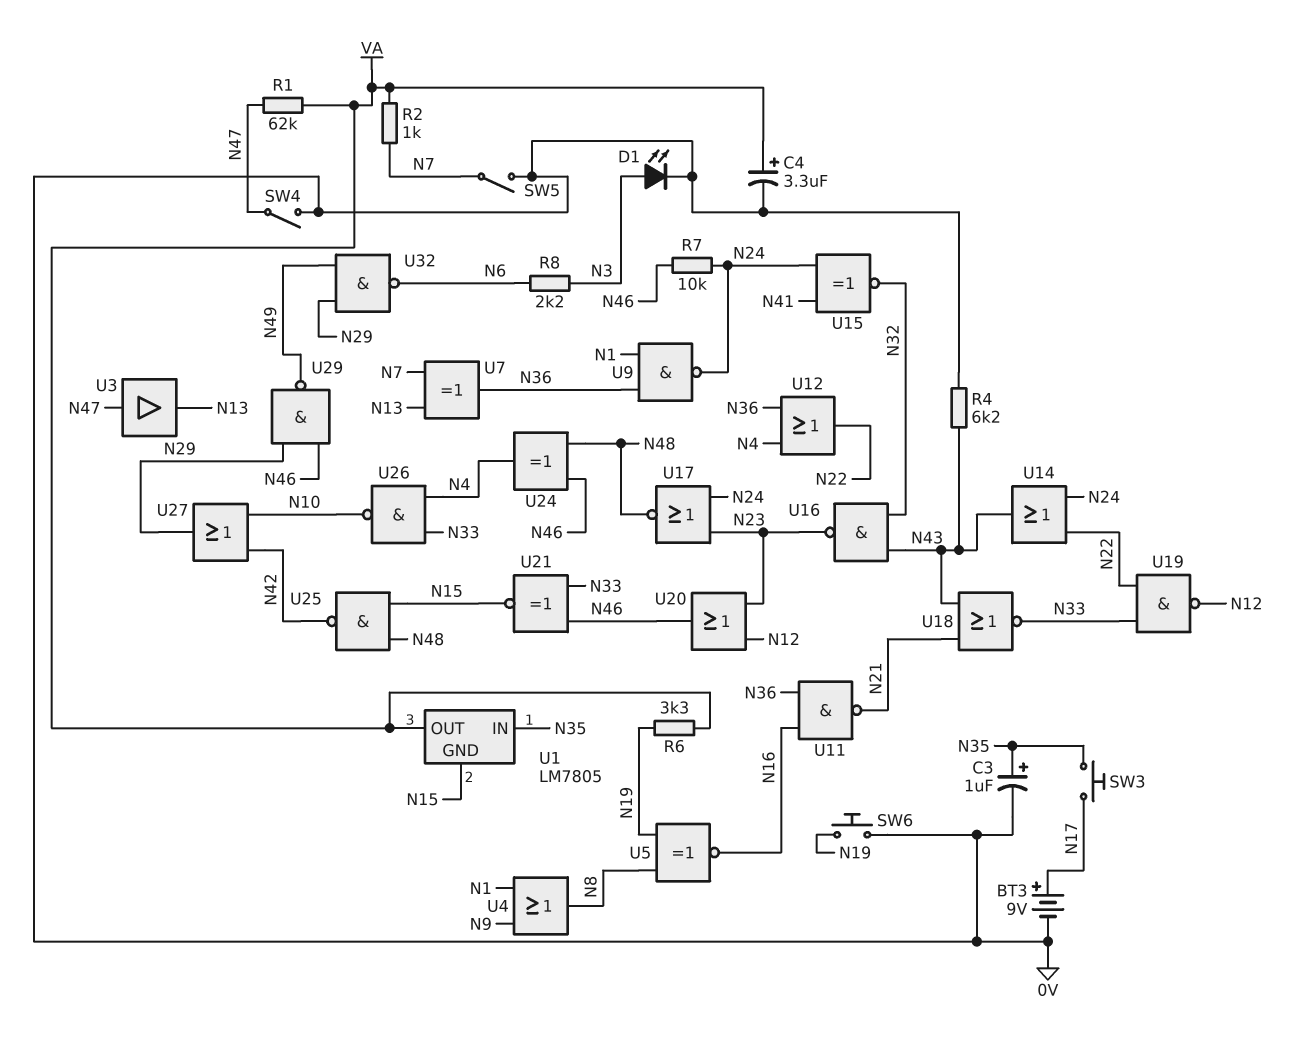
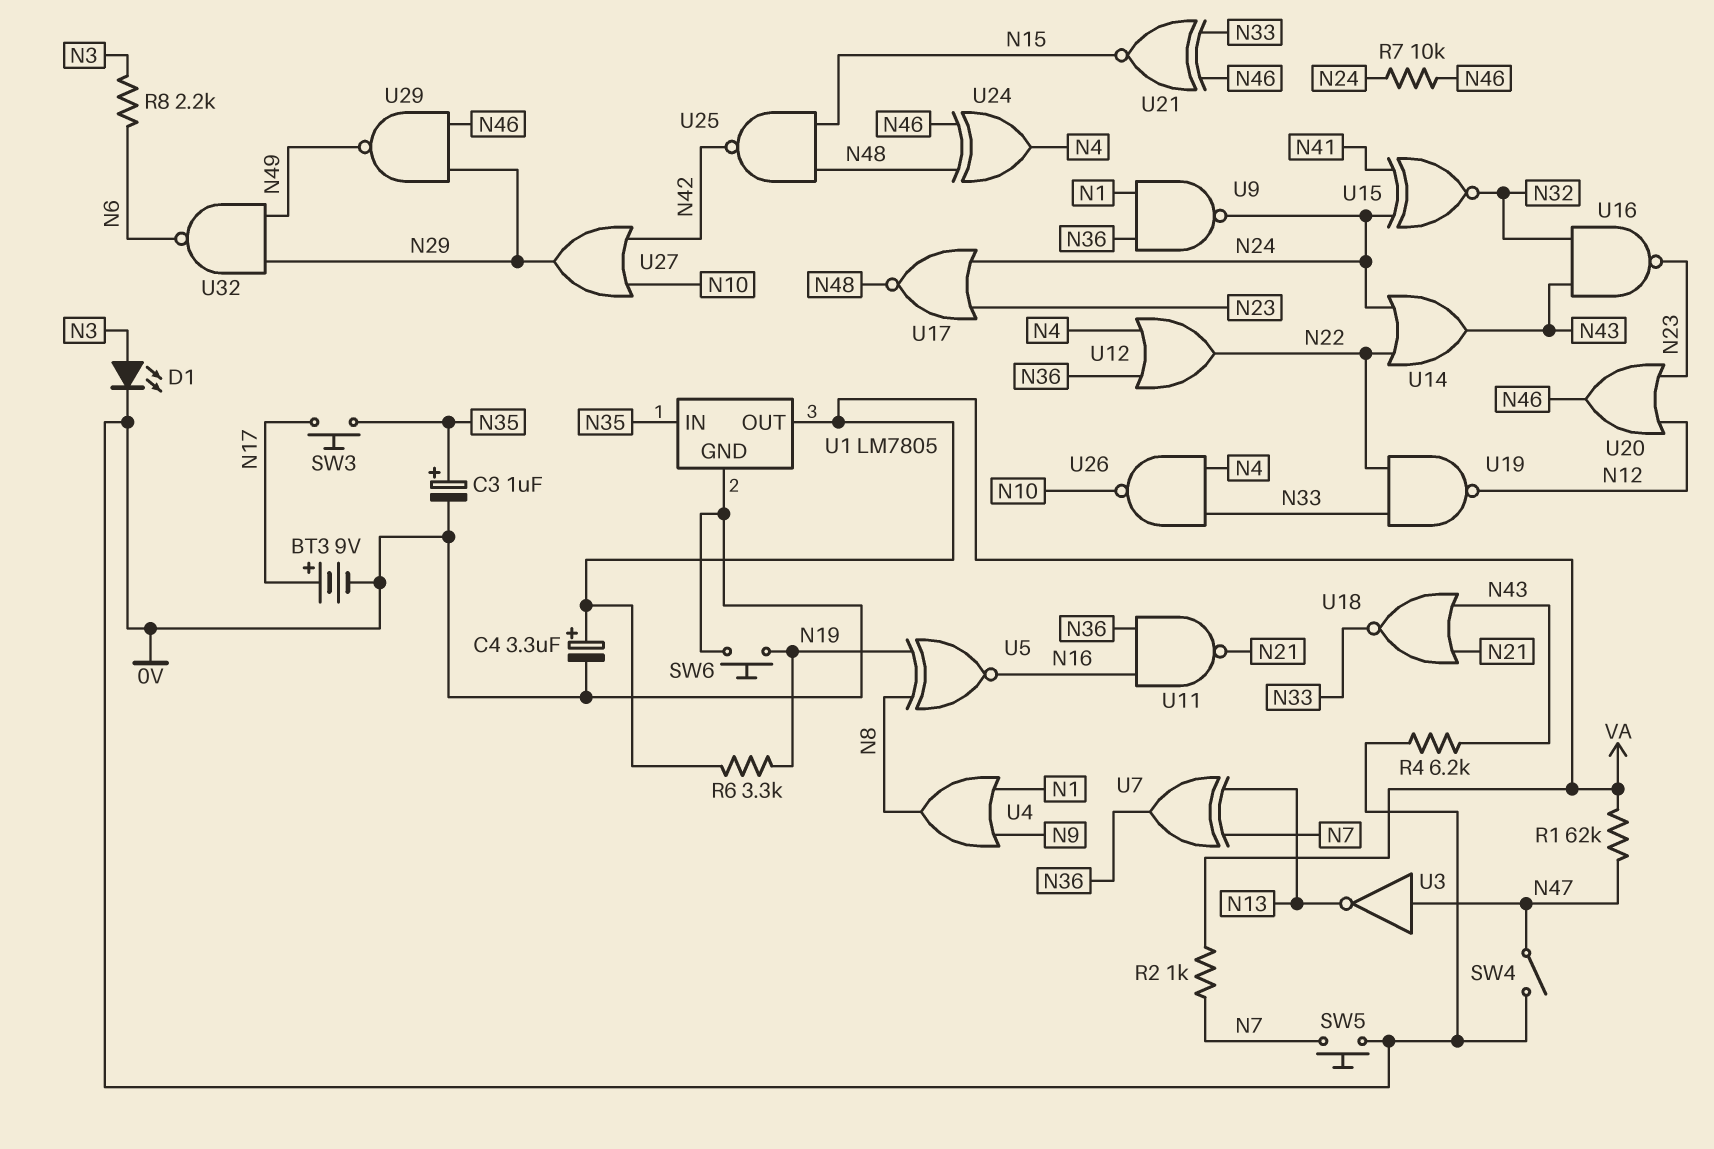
SW5: switch (0V, N7) -> button (0V, N7)
U1 pin GND: N15 -> 0V
U3: buffer (in N47, out N13) -> NOT (in N47, out N13)

